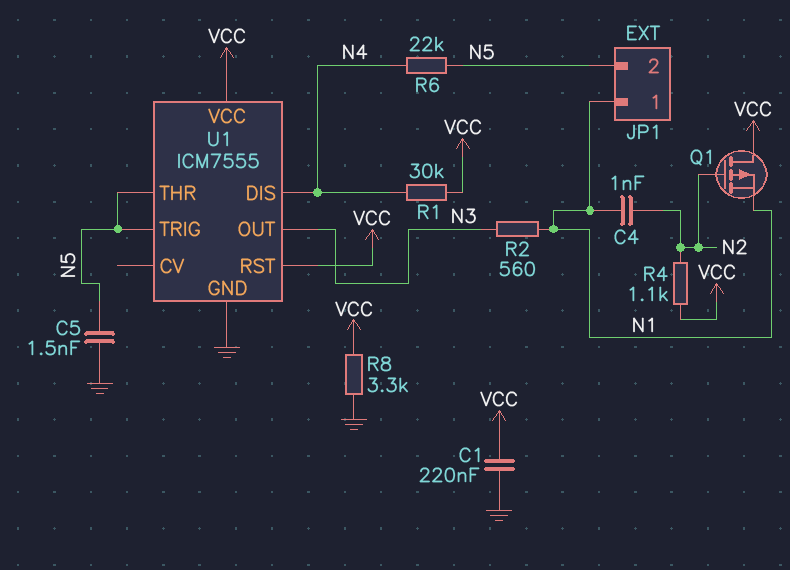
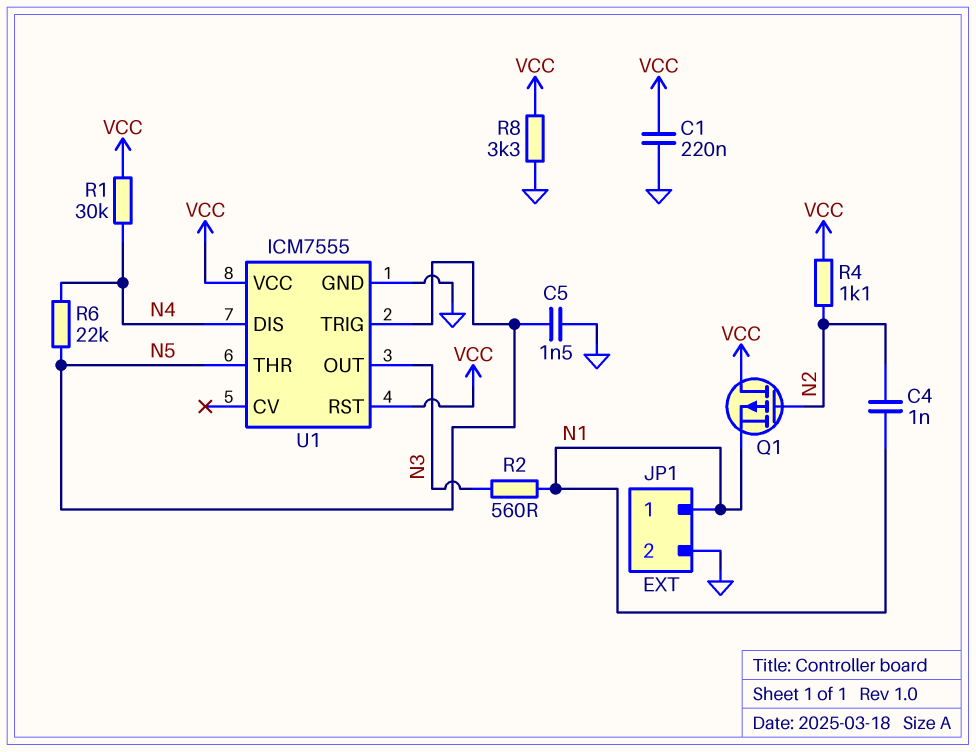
JP1 pin 2: N5 -> GND

